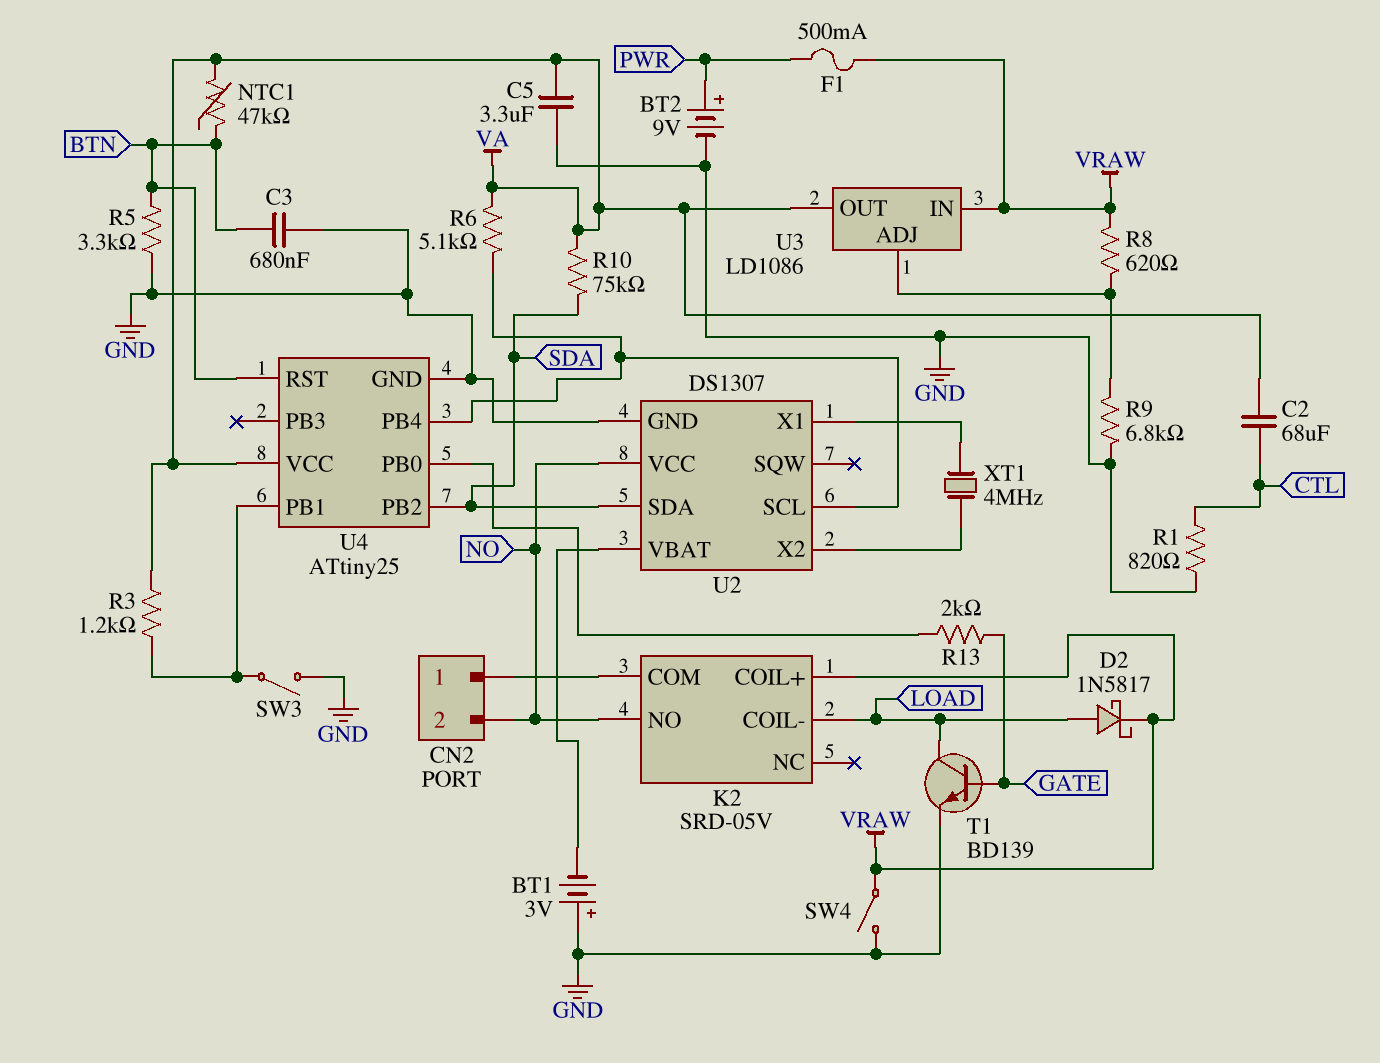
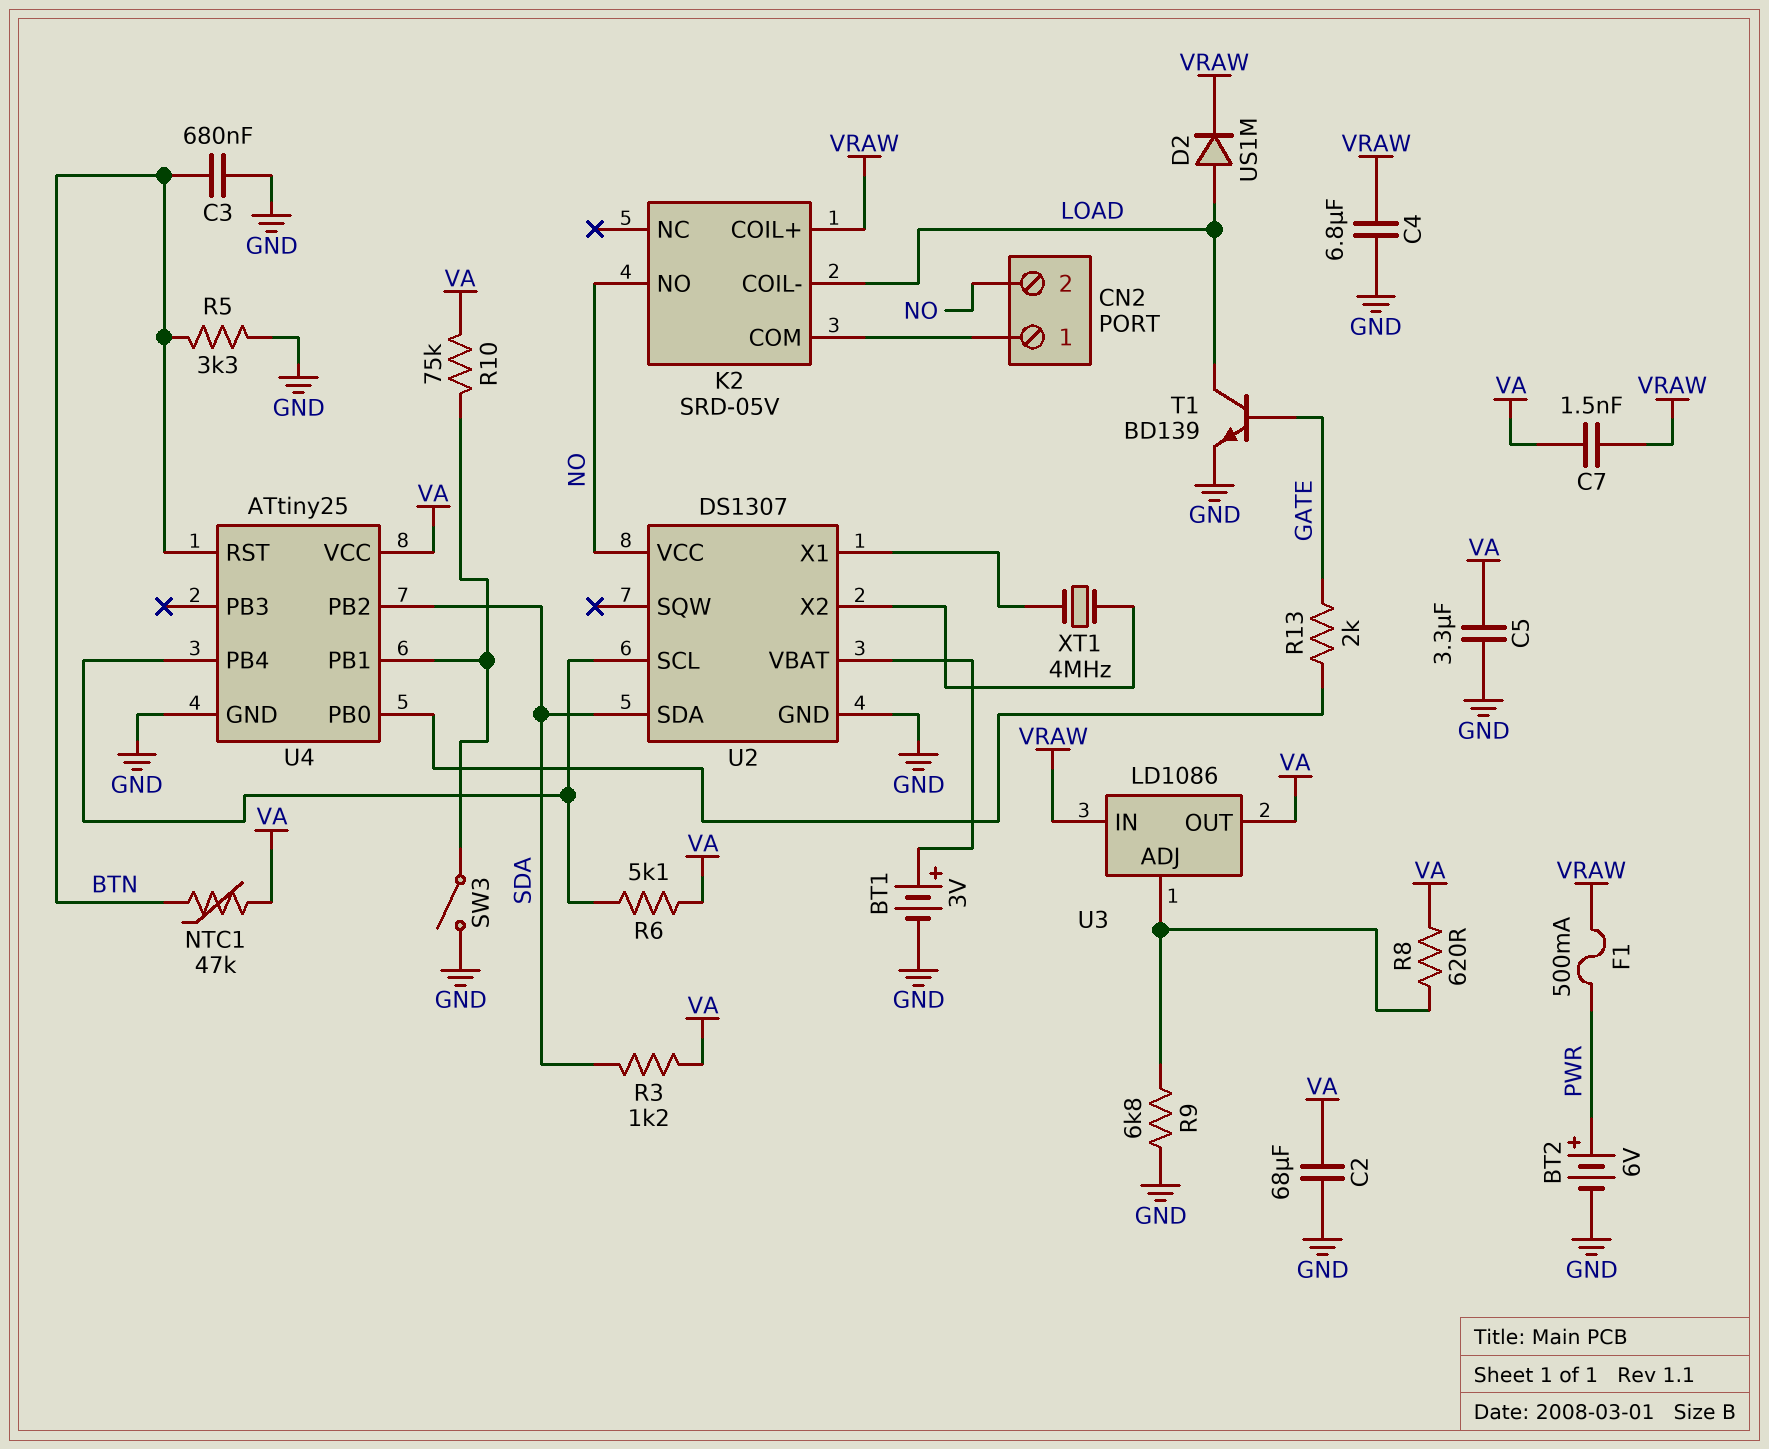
BT1: 3V (plus GND, minus U2/VBAT) -> 3V (plus U2/VBAT, minus GND)
BT2: 9V (plus PWR, minus GND) -> 6V (plus PWR, minus GND)
C2: 68uF (CTL, VA) -> 68uF (GND, VA)
C4: none -> 6.8uF (GND, VRAW)
C7: none -> 1.5nF (VA, VRAW)
D2: schottky 1N5817 (A LOAD, K VRAW) -> diode US1M (A LOAD, K VRAW)
R1: 820 (CTL, GND) -> none
R3: 1.2k (U4/PB1, VA) -> 1.2k (SDA, VA)
R8: 620 (U3/ADJ, VRAW) -> 620 (U3/ADJ, VA)
R10: 75k (SDA, VA) -> 75k (U4/PB1, VA)
SW4: switch (GND, VRAW) -> none

